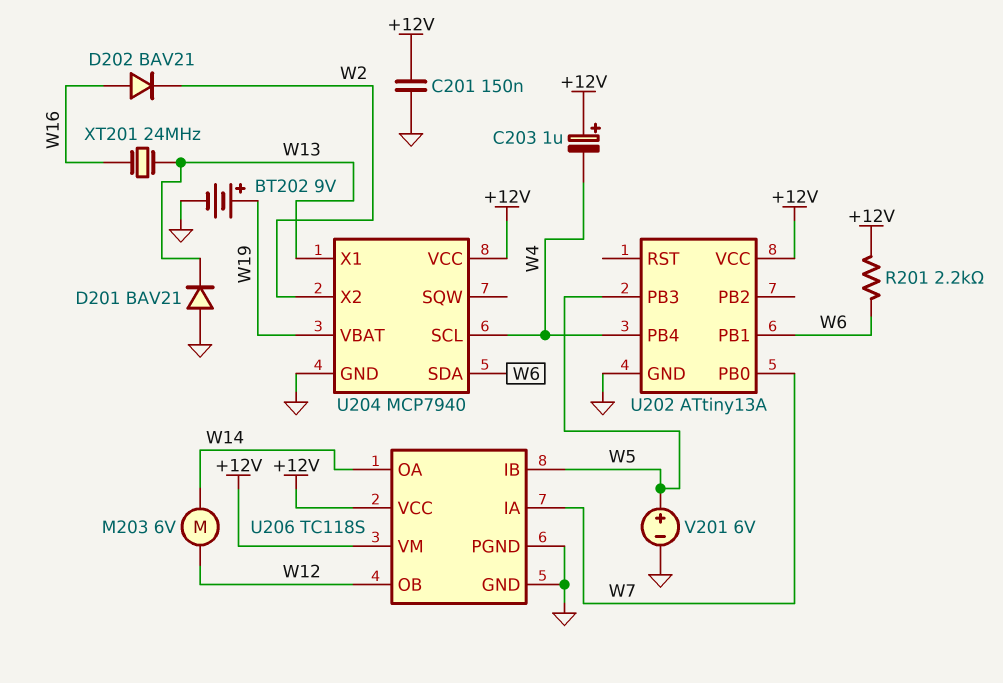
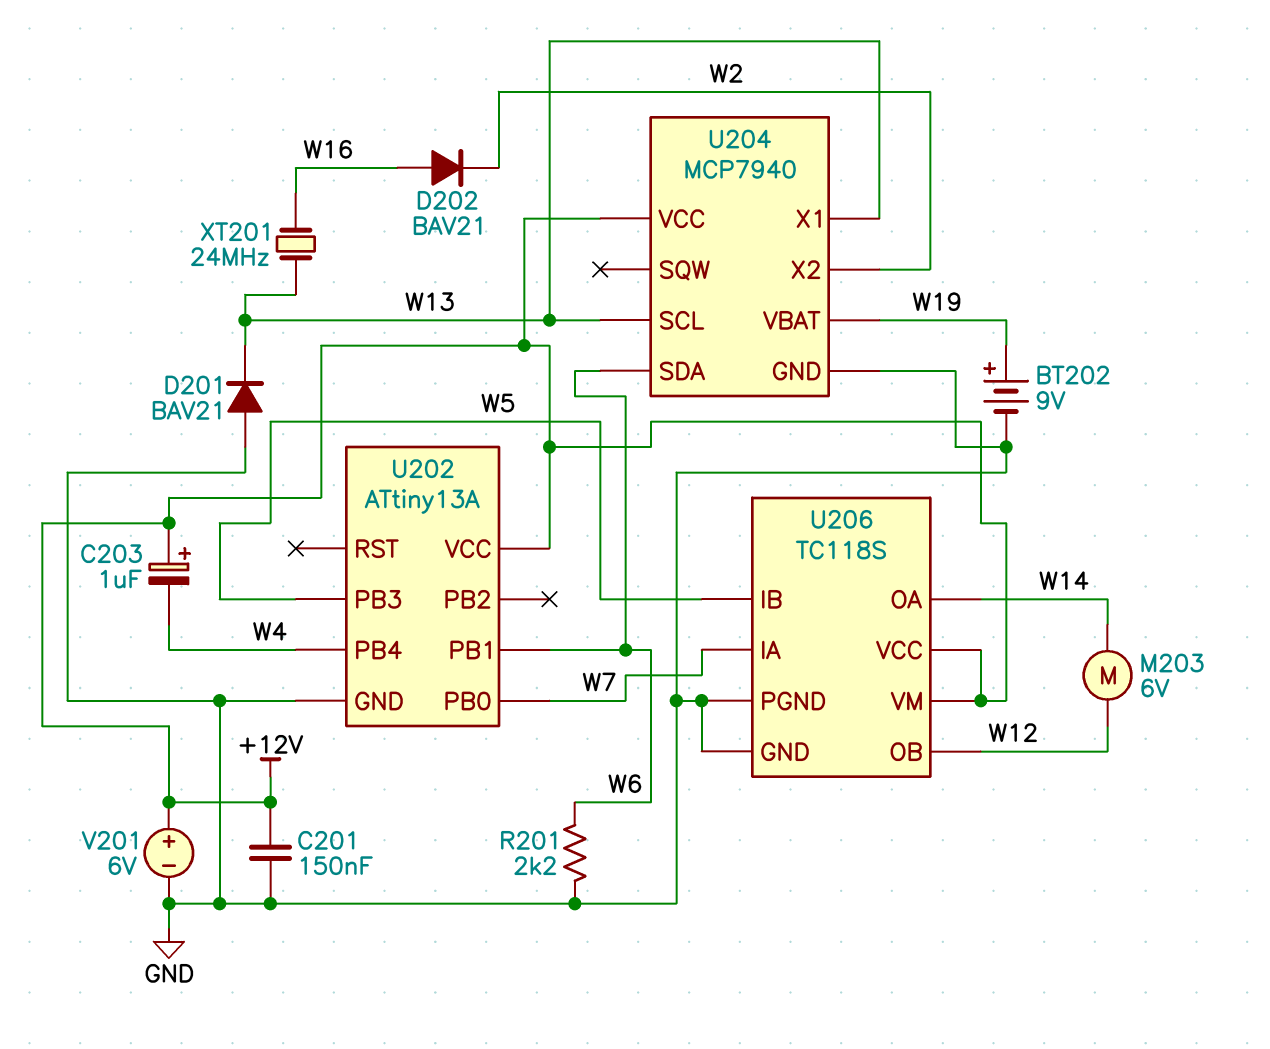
R201: 2.2k (+12V, W6) -> 2.2k (GND, W6)
U204 pin SCL: W4 -> W13
V201: 6V (plus W5, minus GND) -> 6V (plus +12V, minus GND)

